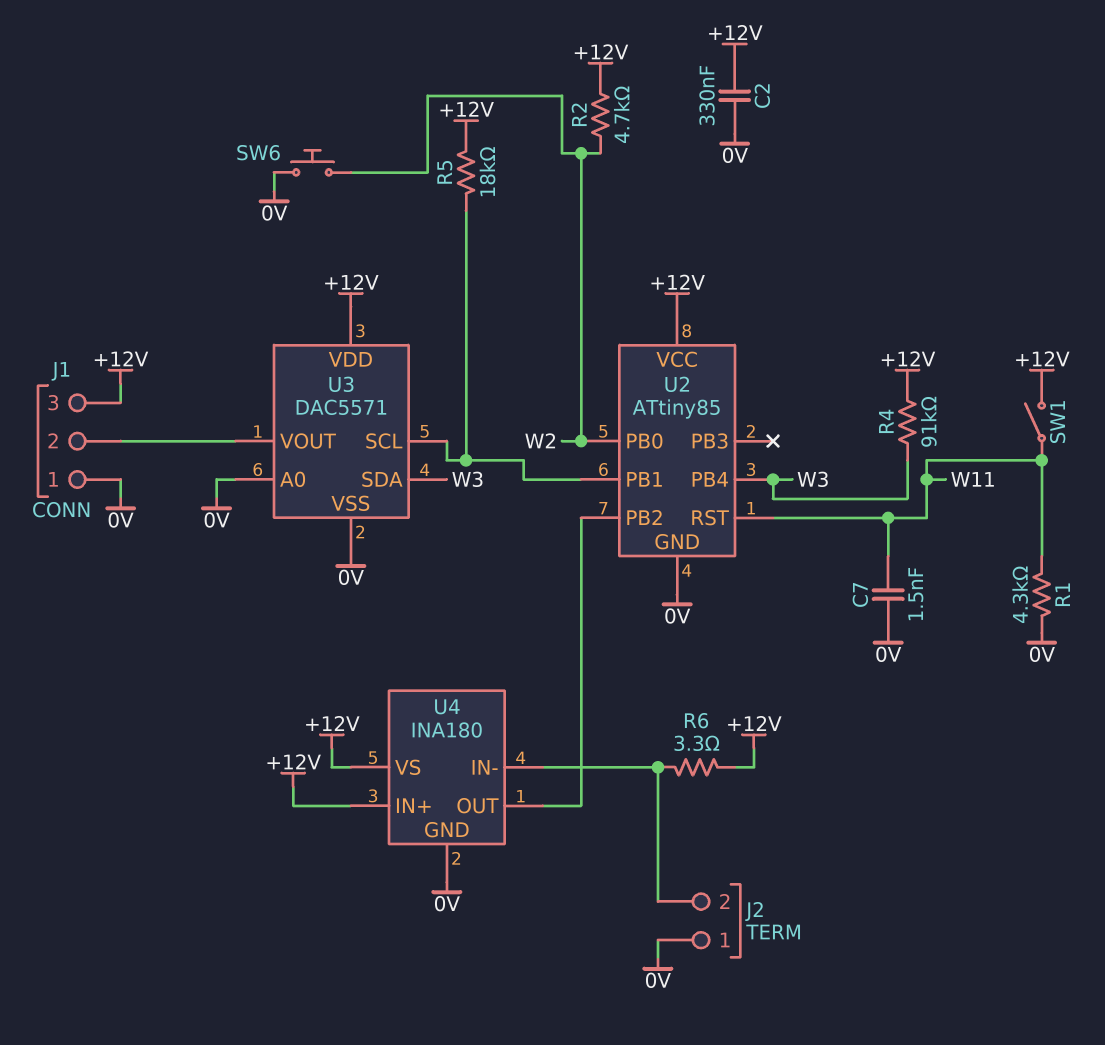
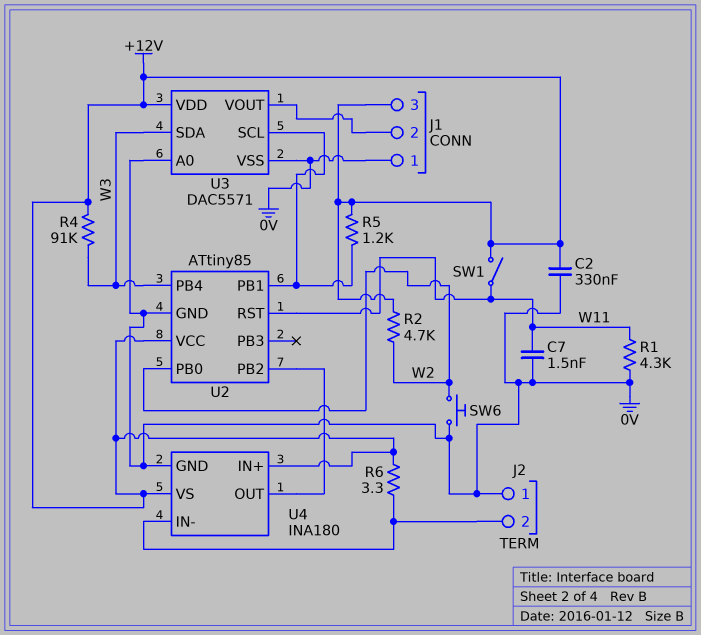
R5: 18k (+12V, U2/PB1) -> 1.2k (+12V, U2/PB1)

